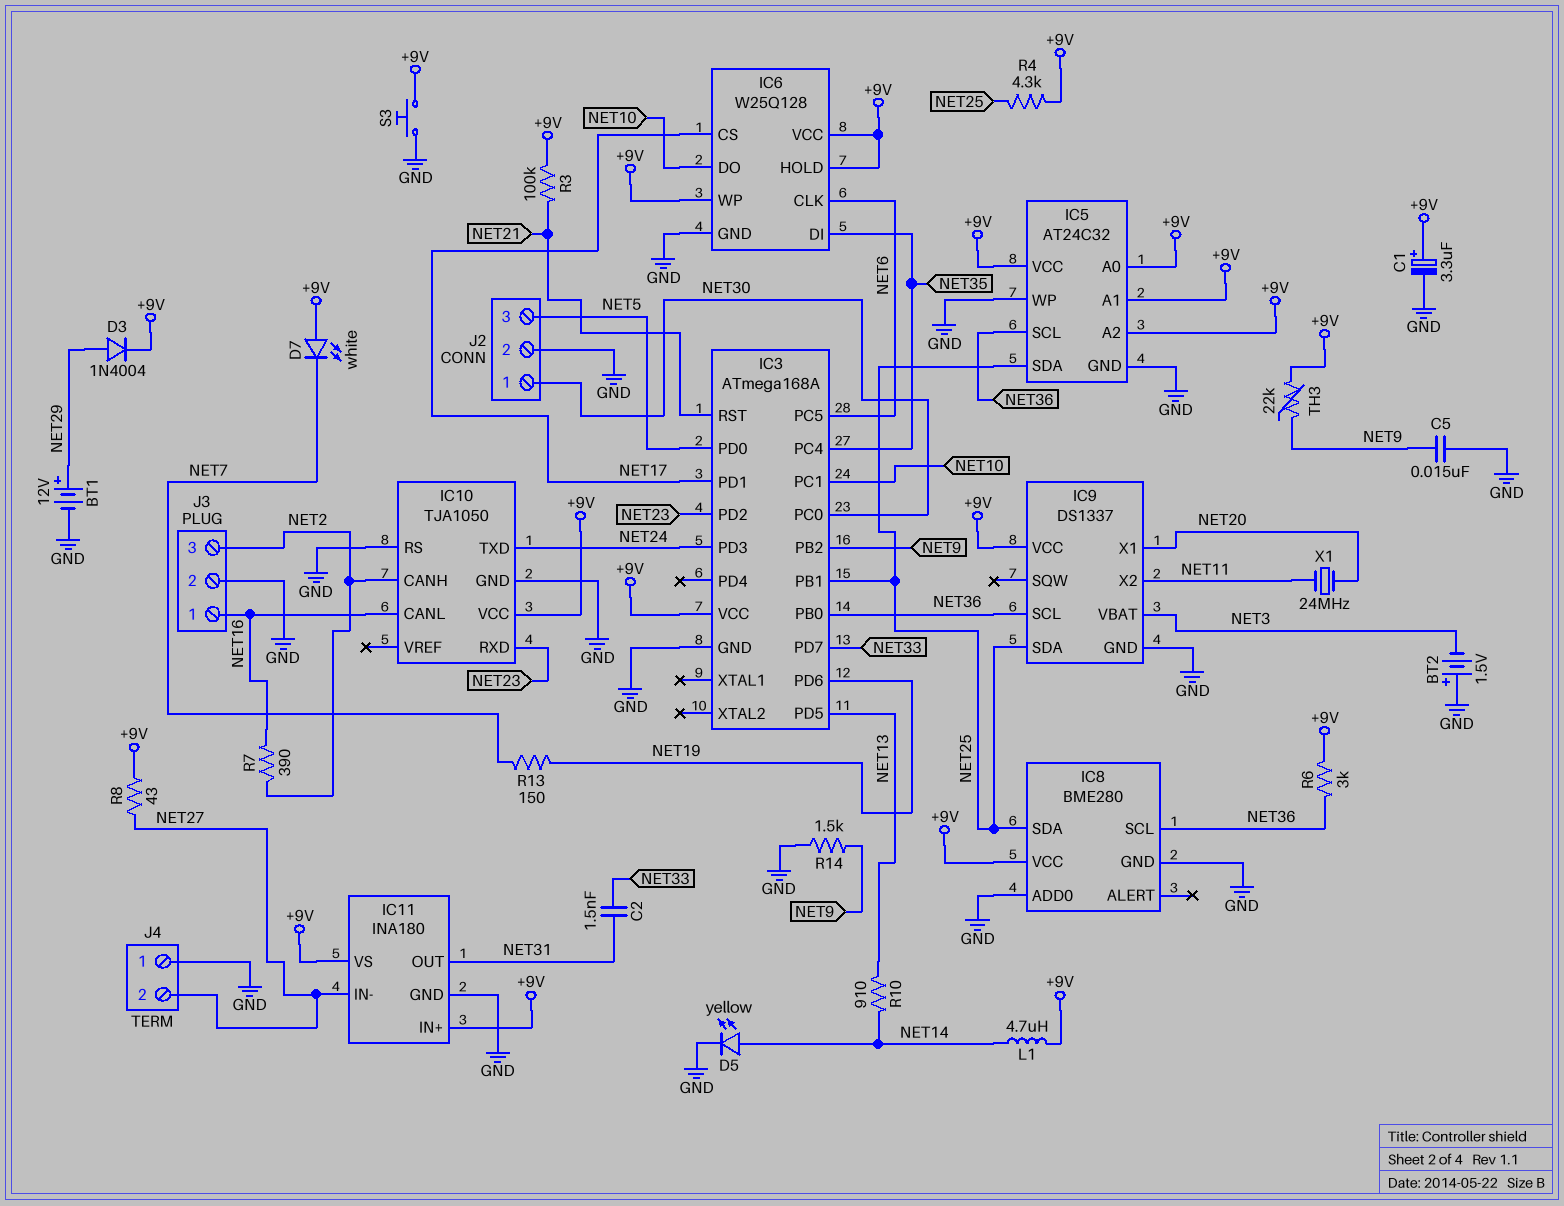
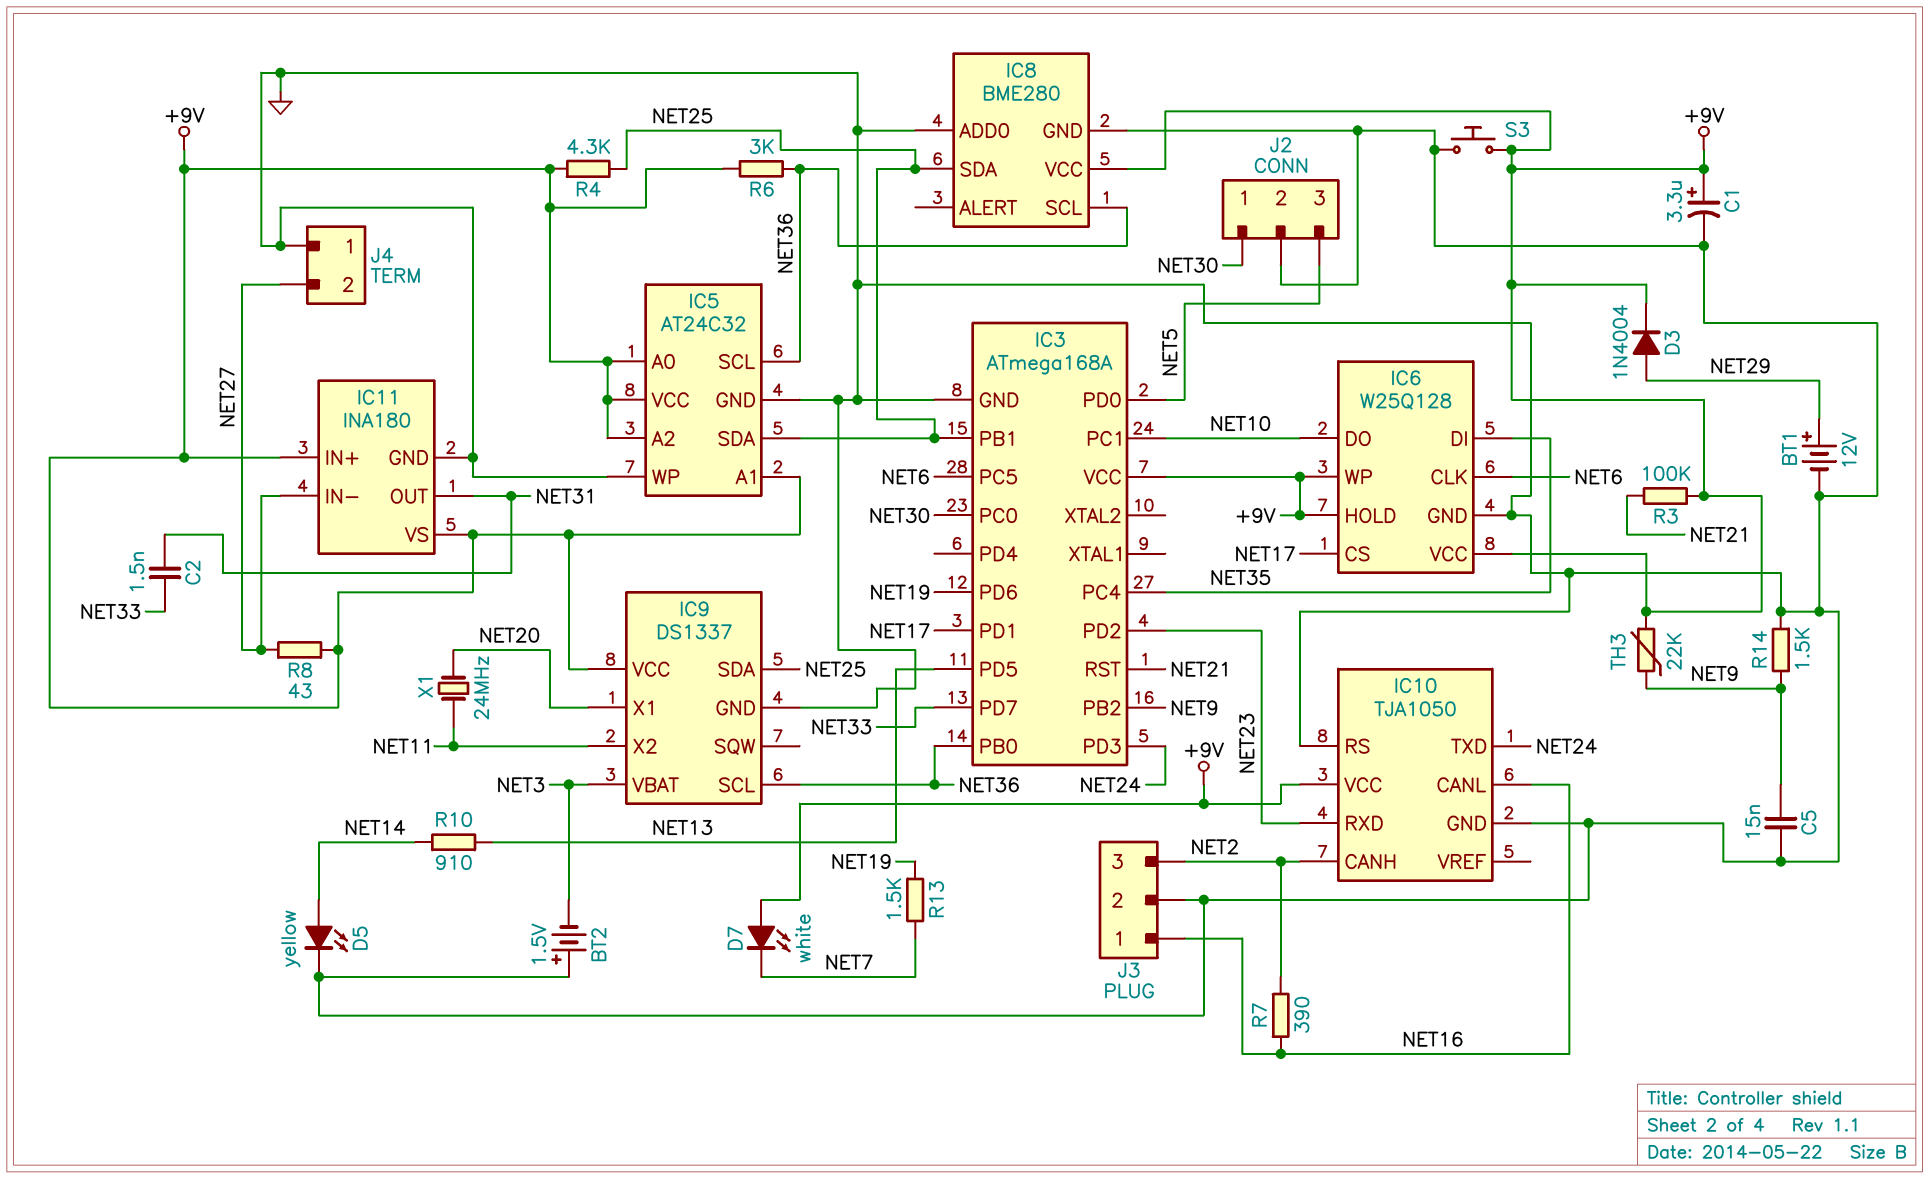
L1: 4.7uH (+9V, NET14) -> none
R13: 150 (NET7, NET19) -> 1.5k (NET7, NET19)

